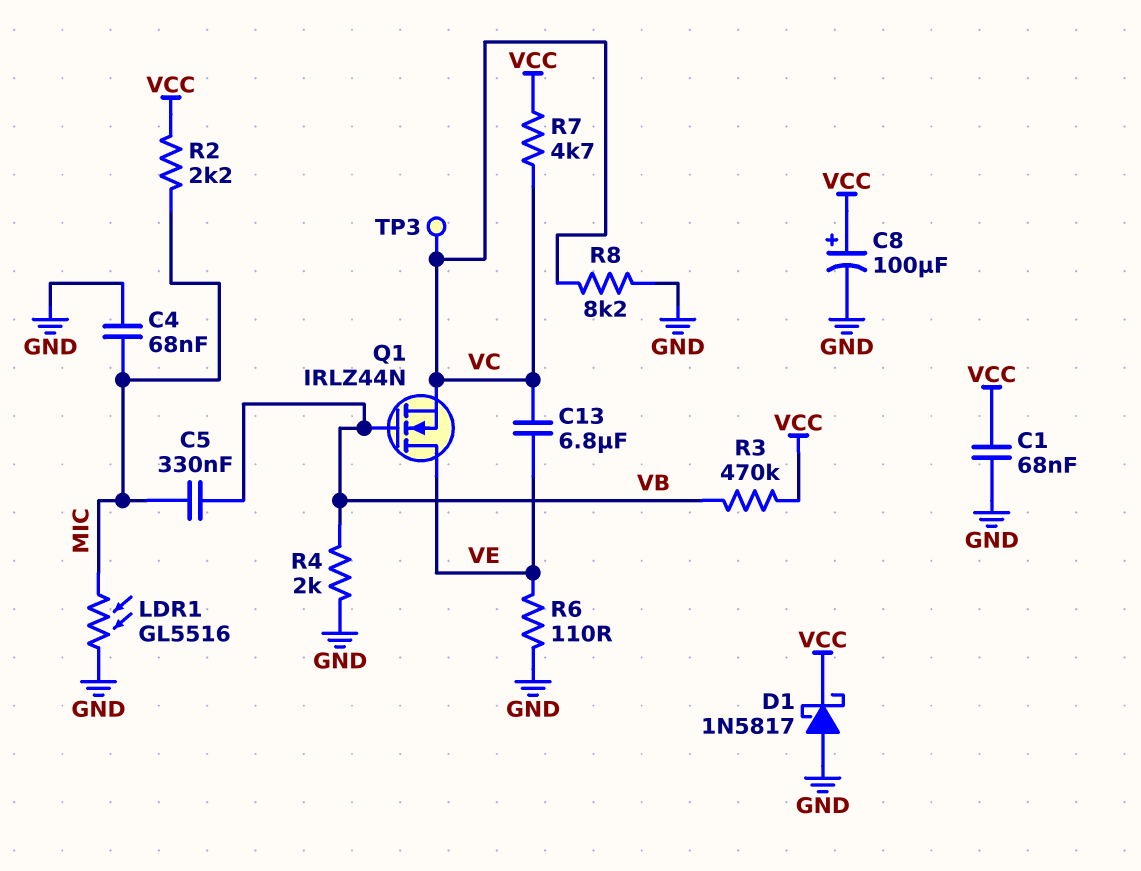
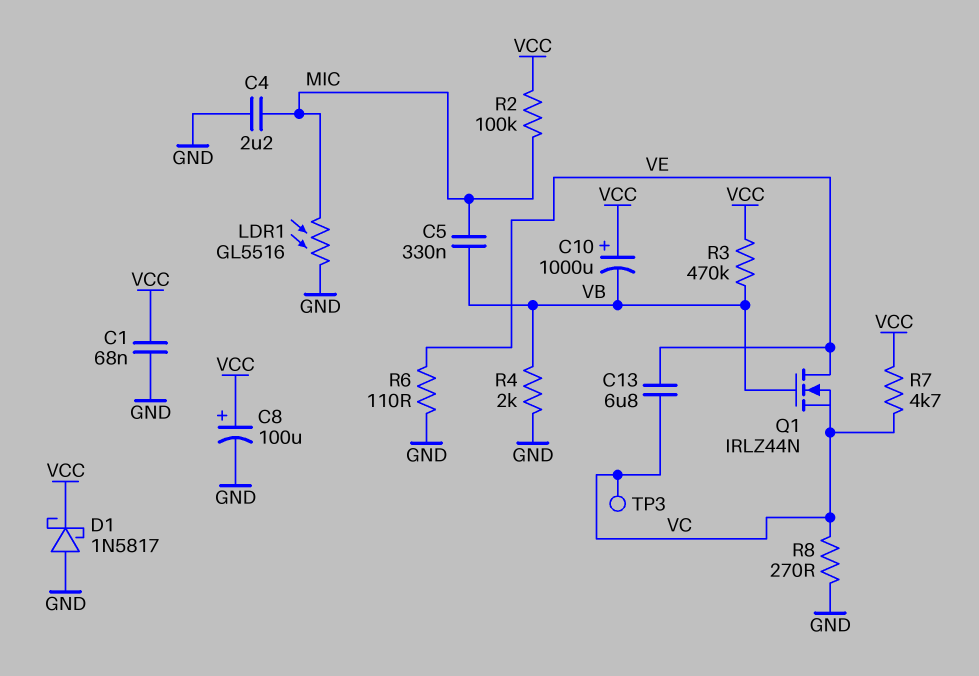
C4: 68nF (GND, MIC) -> 2.2uF (GND, MIC)
C10: none -> 1000uF (plus VCC, minus VB)
R2: 2.2k (MIC, VCC) -> 100k (MIC, VCC)
R8: 8.2k (GND, VC) -> 270 (GND, VC)

